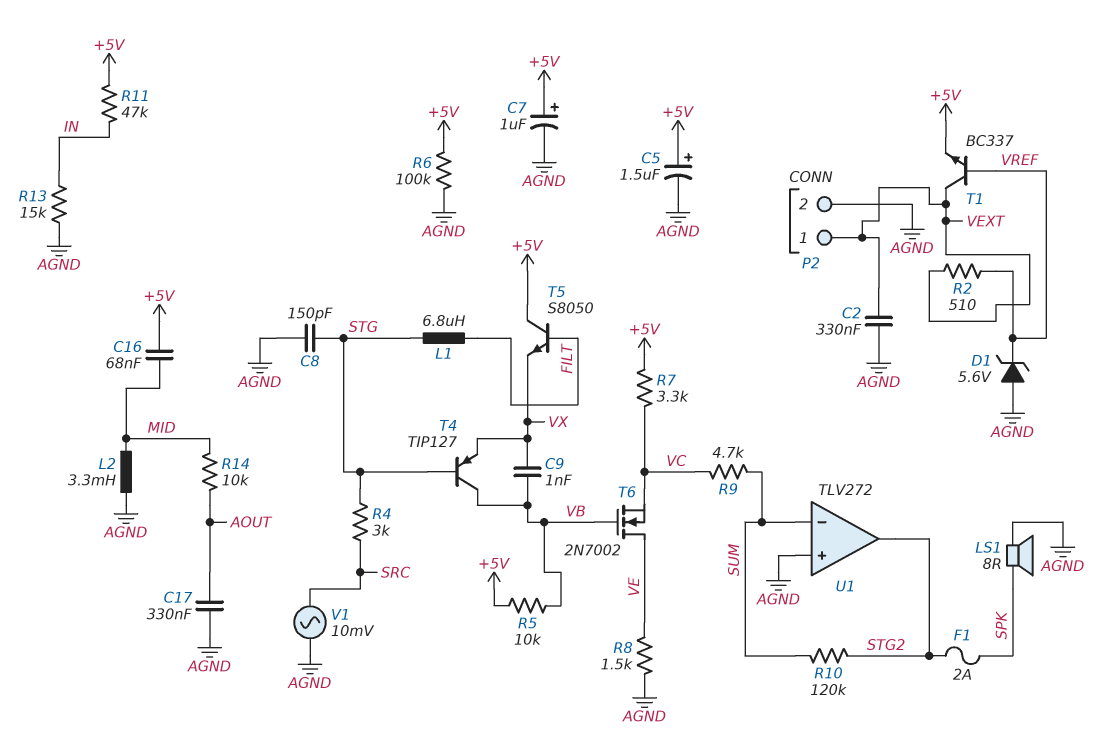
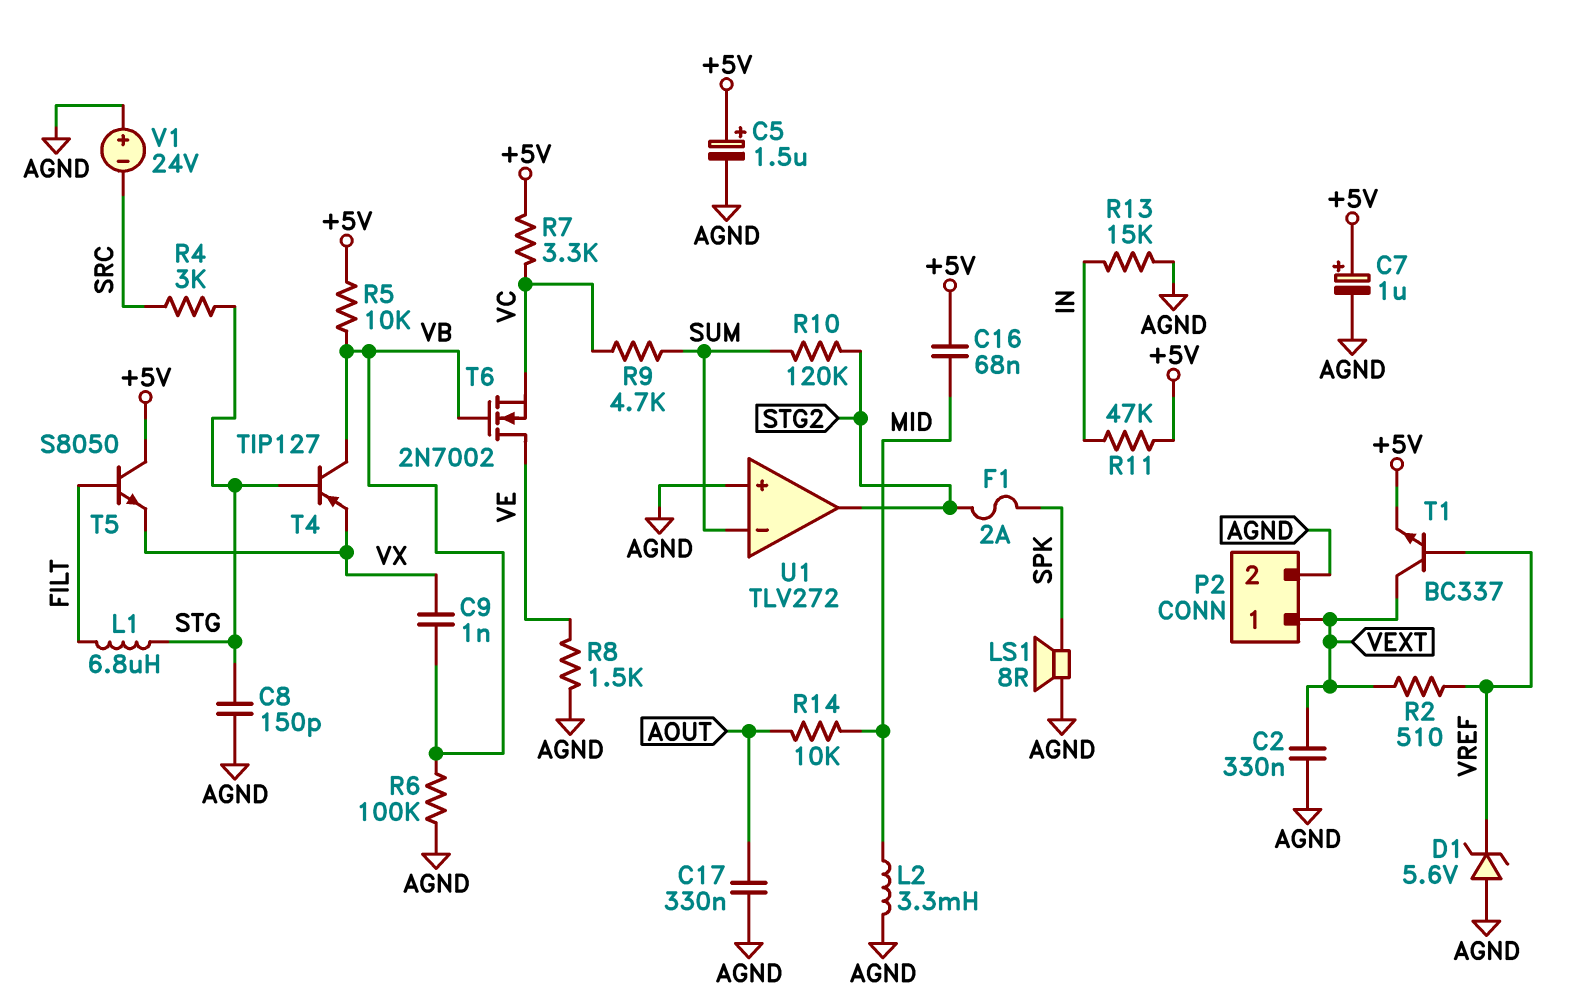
R6: 100k (+5V, AGND) -> 100k (AGND, VB)
V1: AC 10mV (AGND, SRC) -> 24V (plus AGND, minus SRC)

